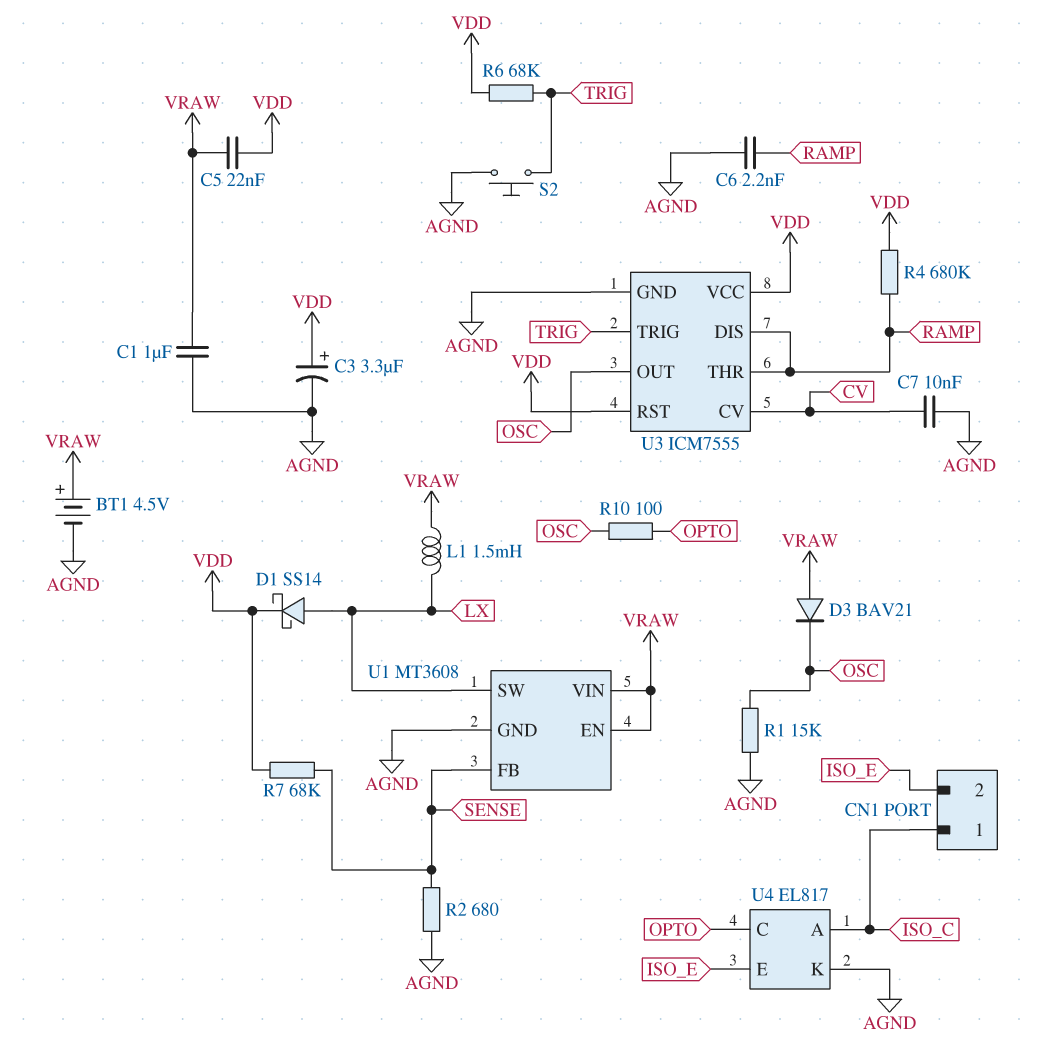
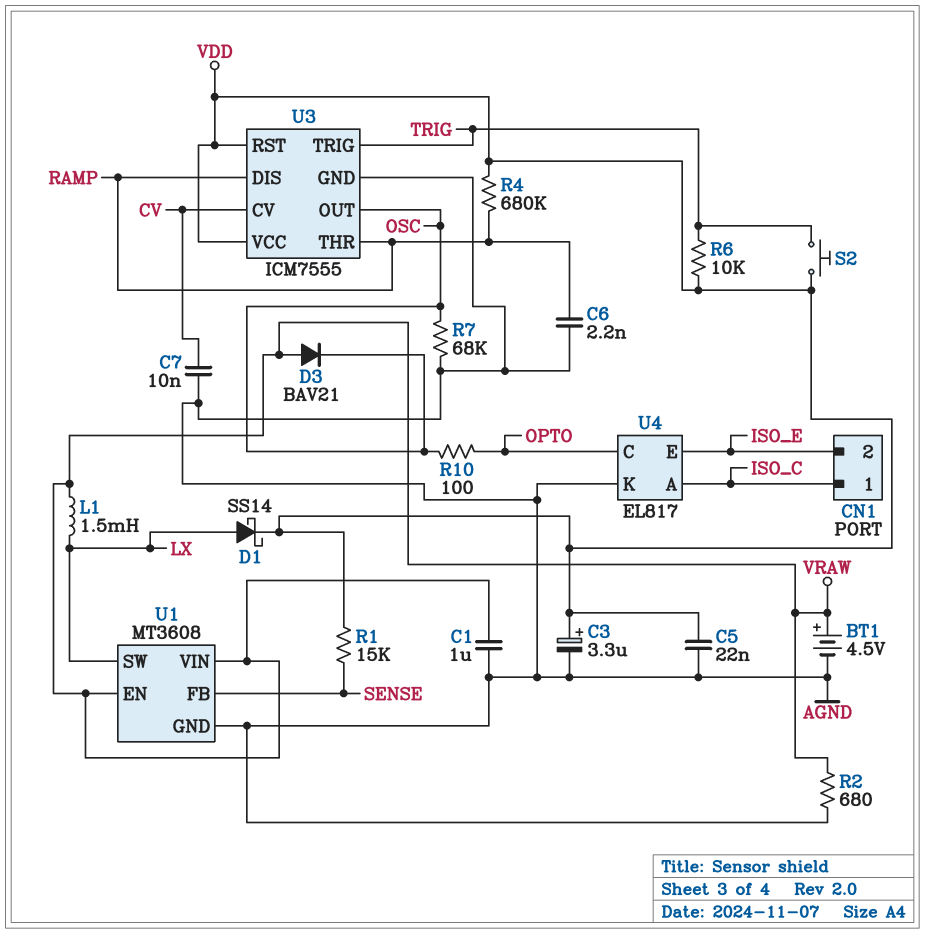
C5: 22nF (VDD, VRAW) -> 22nF (AGND, VDD)
R1: 15k (AGND, OSC) -> 15k (SENSE, VDD)
R2: 680 (AGND, SENSE) -> 680 (AGND, VRAW)
R6: 68k (TRIG, VDD) -> 10k (TRIG, VDD)
R7: 68k (SENSE, VDD) -> 68k (AGND, OSC)
S2: button (AGND, TRIG) -> button (TRIG, VDD)

